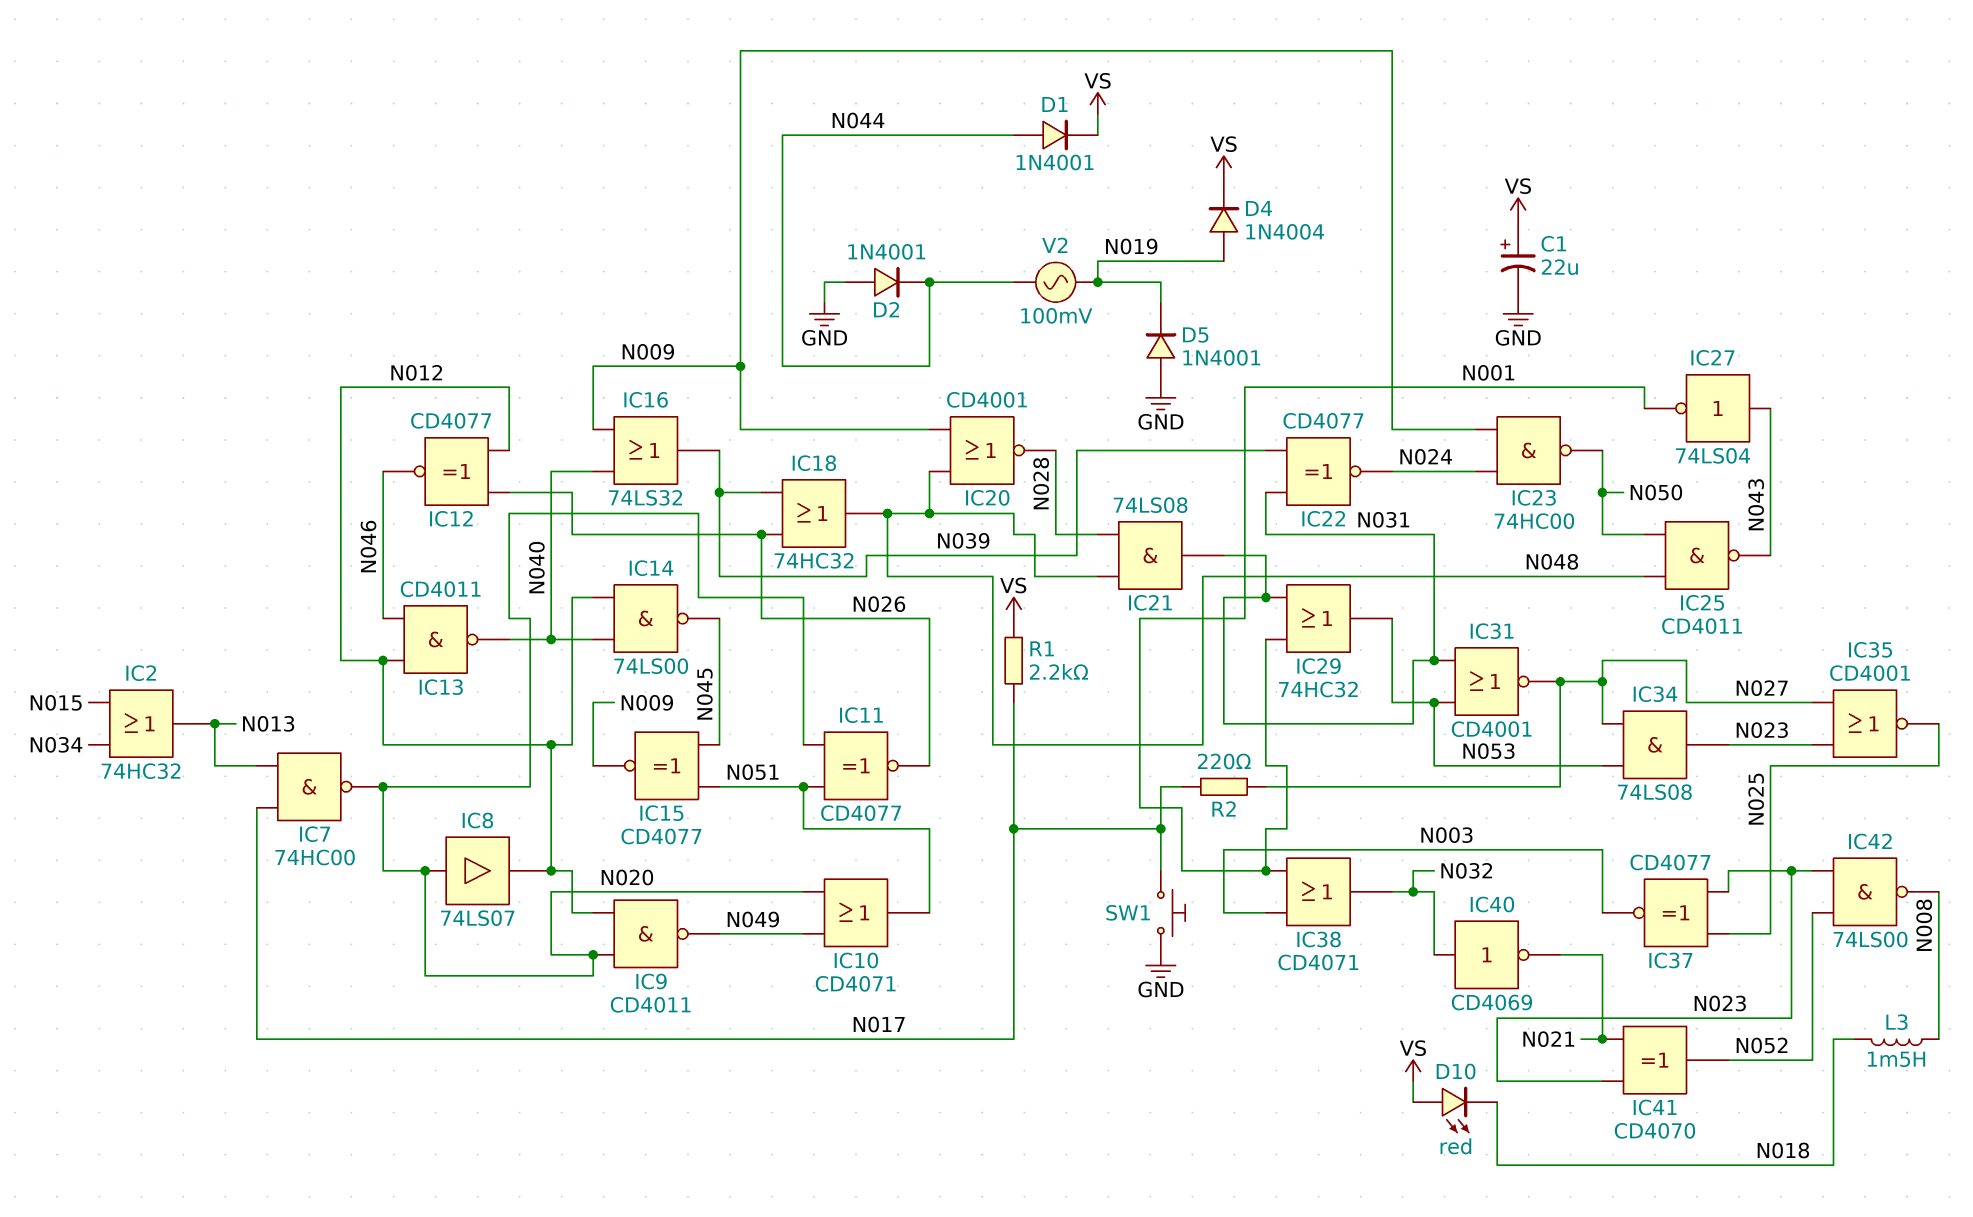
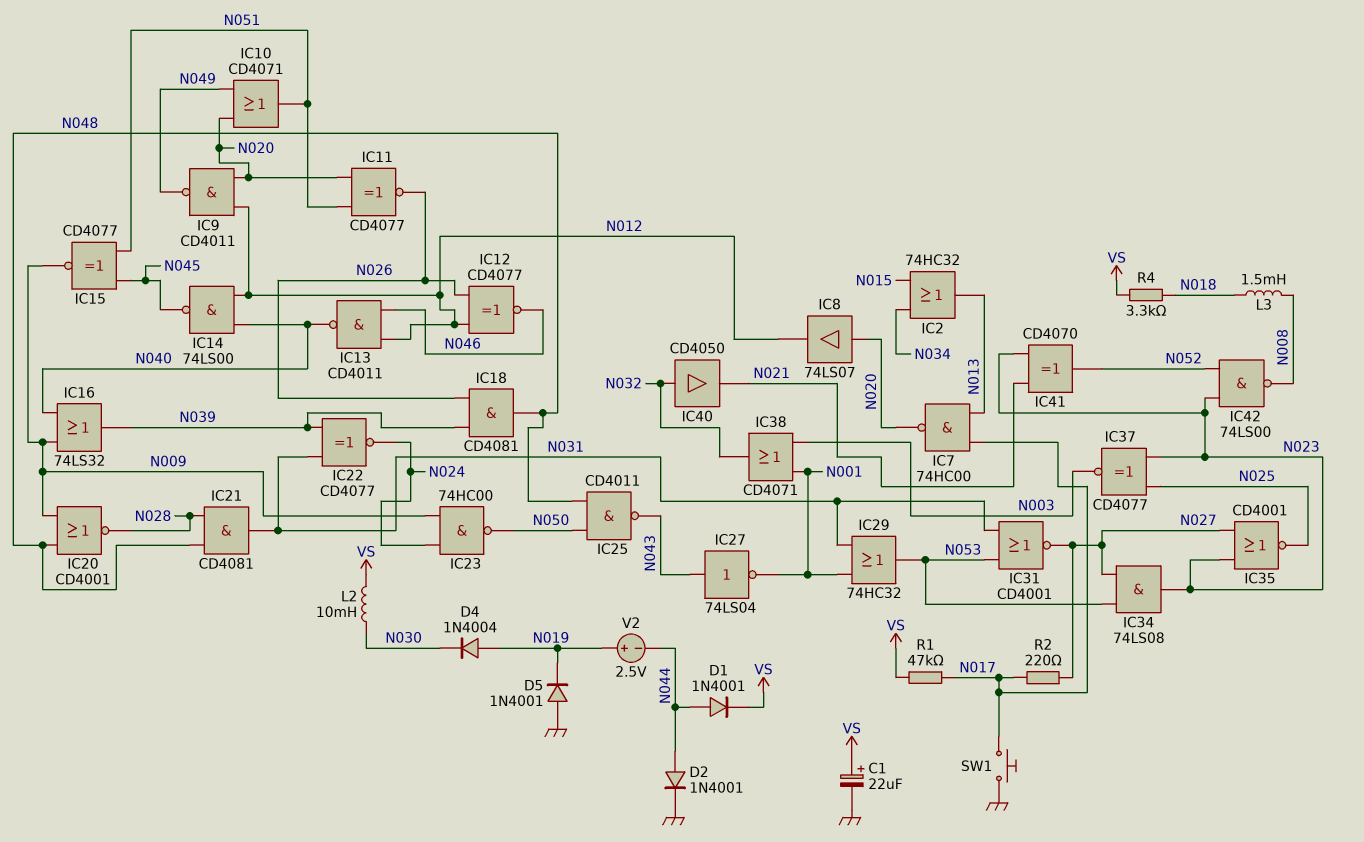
D2: diode 1N4001 (A GND, K N044) -> diode 1N4001 (A N044, K GND)
D4: diode 1N4004 (A N019, K VS) -> diode 1N4004 (A N019, K N030)
D10: LED red (A VS, K N018) -> none
IC18: OR 74HC32 (in N026, in N039, out N048) -> AND CD4081 (in N026, in N039, out N048)
IC21: AND 74LS08 (in N028, in N048, out N031) -> AND CD4081 (in N028, in N048, out N031)
IC40: NOT CD4069 (in N032, out N021) -> buffer CD4050 (in N032, out N021)
L2: none -> 10mH (N030, VS)
R1: 2.2k (N017, VS) -> 47k (N017, VS)
R4: none -> 3.3k (N018, VS)
V2: AC 100mV (N019, N044) -> 2.5V (plus N019, minus N044)

